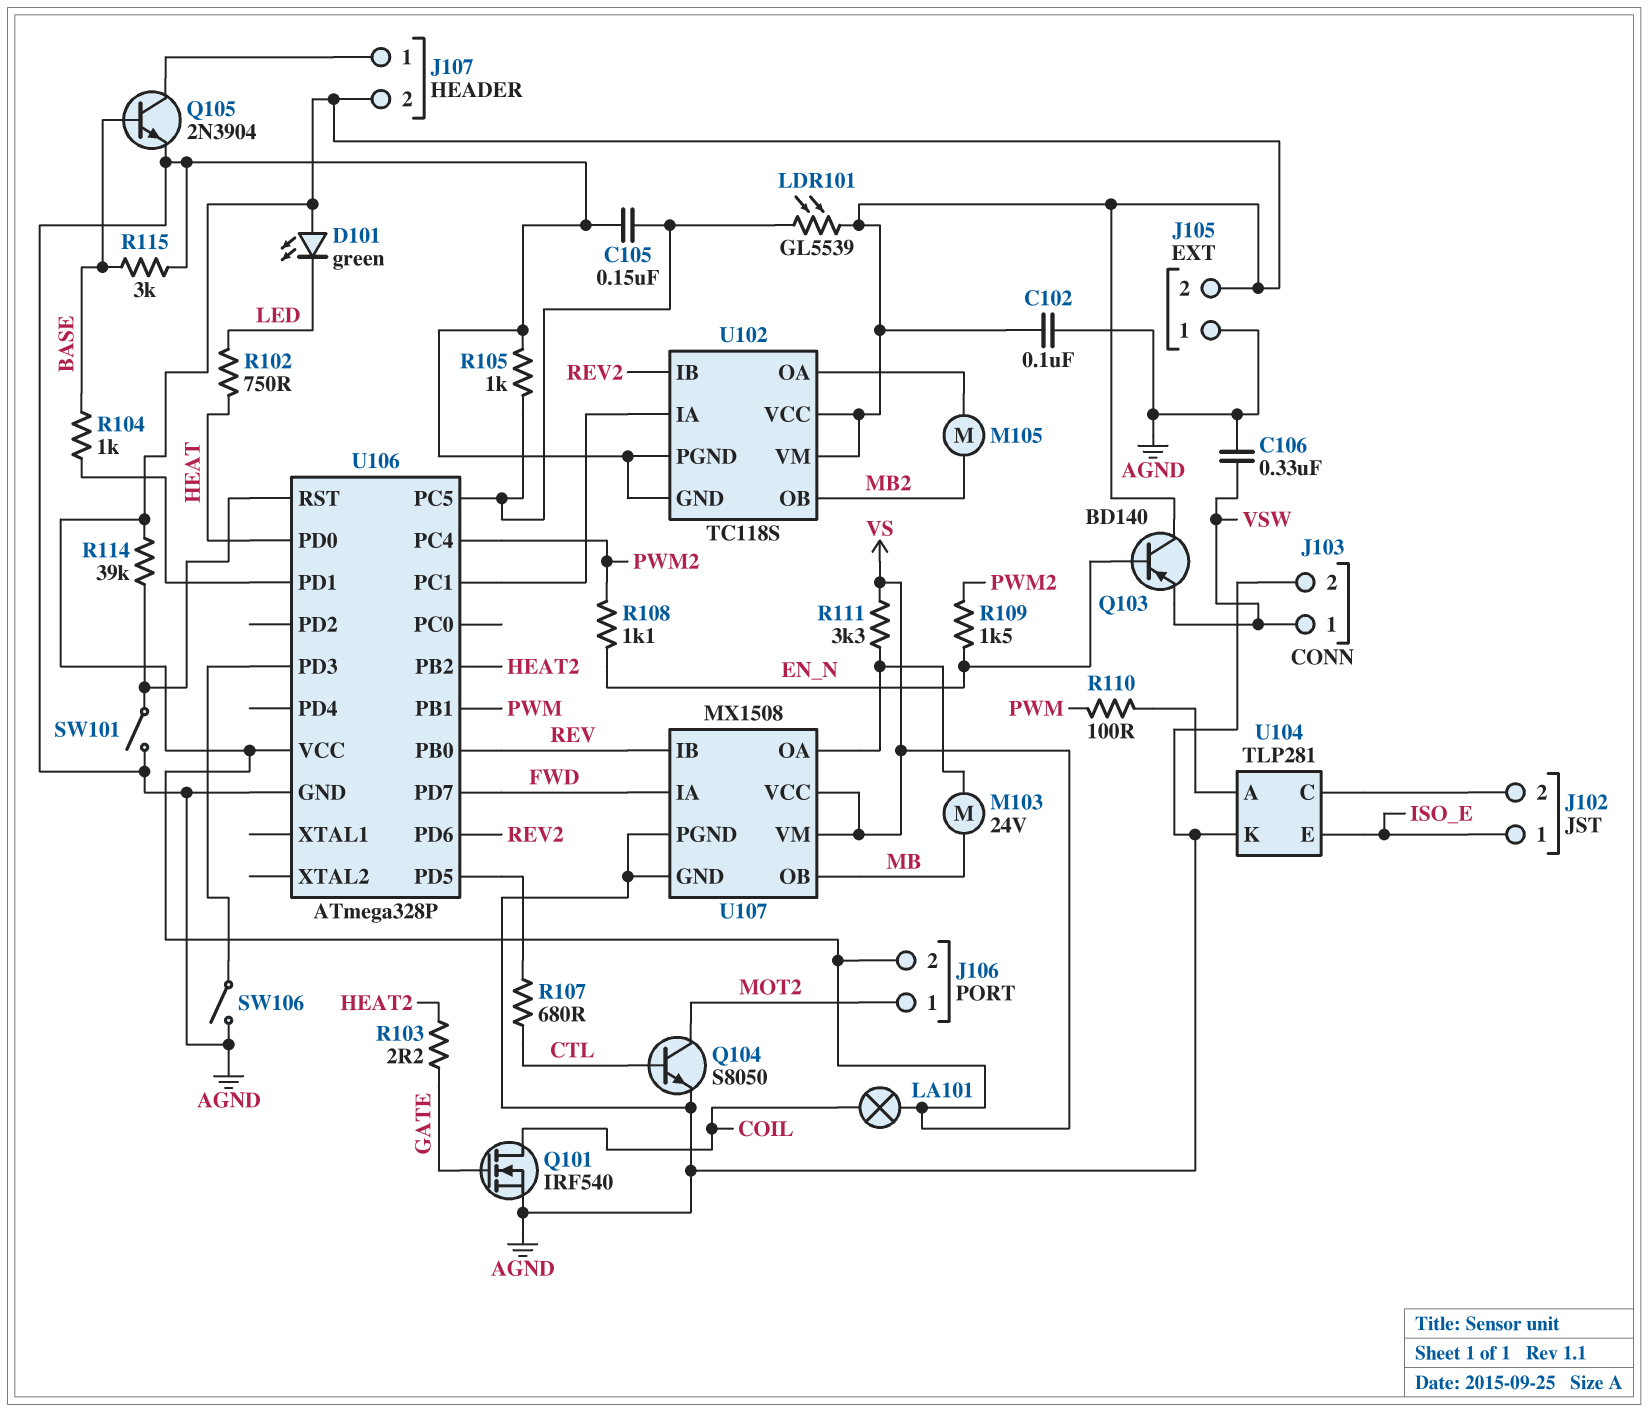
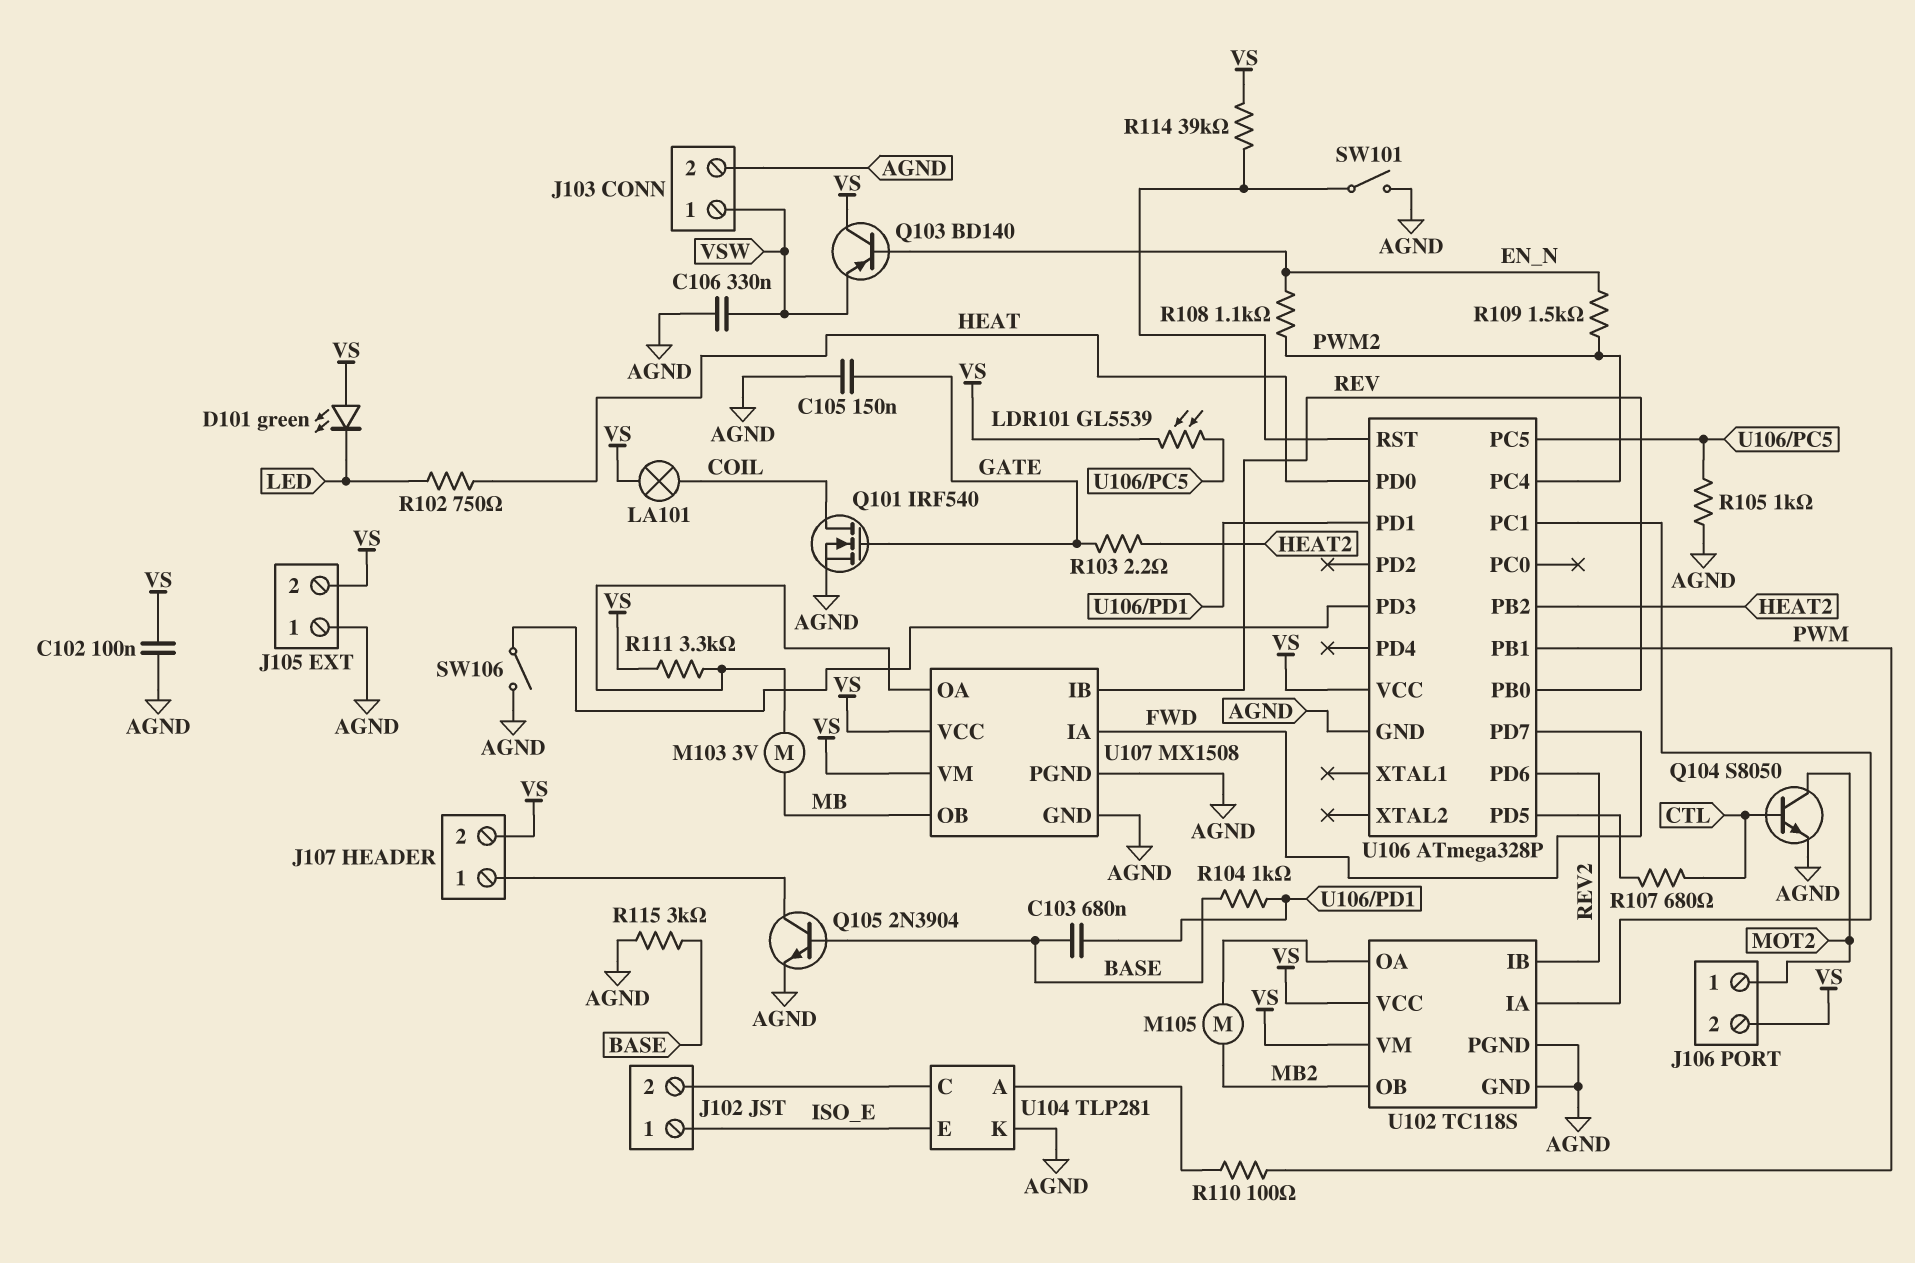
C103: none -> 680nF (BASE, U106/PD1)
C105: 150nF (AGND, U106/PC5) -> 150nF (AGND, GATE)
M103: motor 24V (MB, U107/OA) -> motor 3V (MB, U107/OA)

